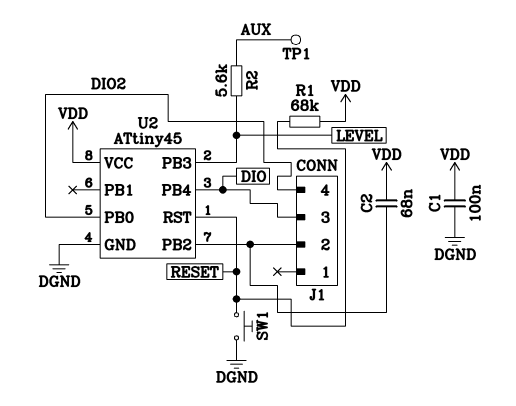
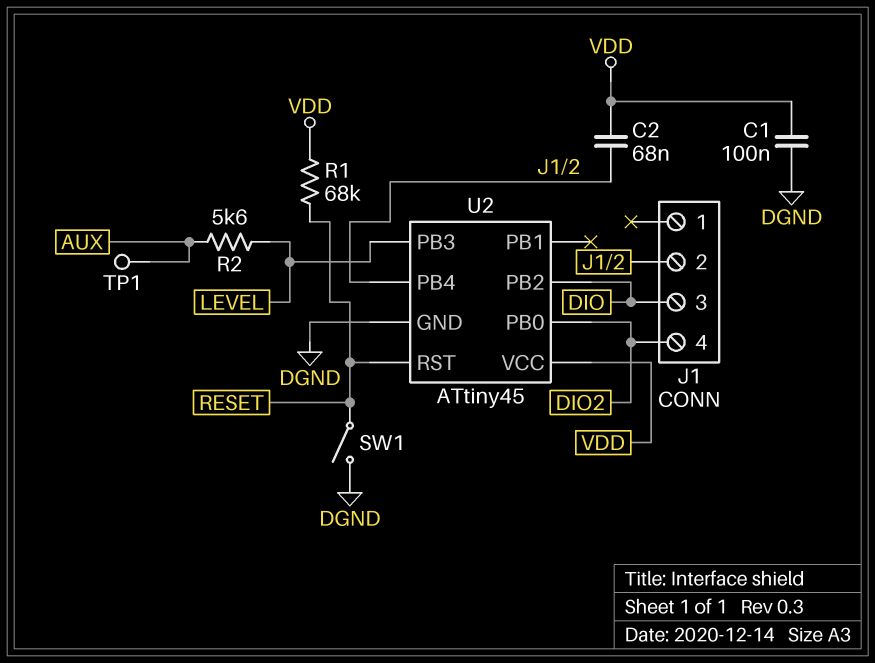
SW1: button (DGND, RESET) -> switch (DGND, RESET)
U2 pin PB2: J1/2 -> DIO
U2 pin PB4: DIO -> J1/2

